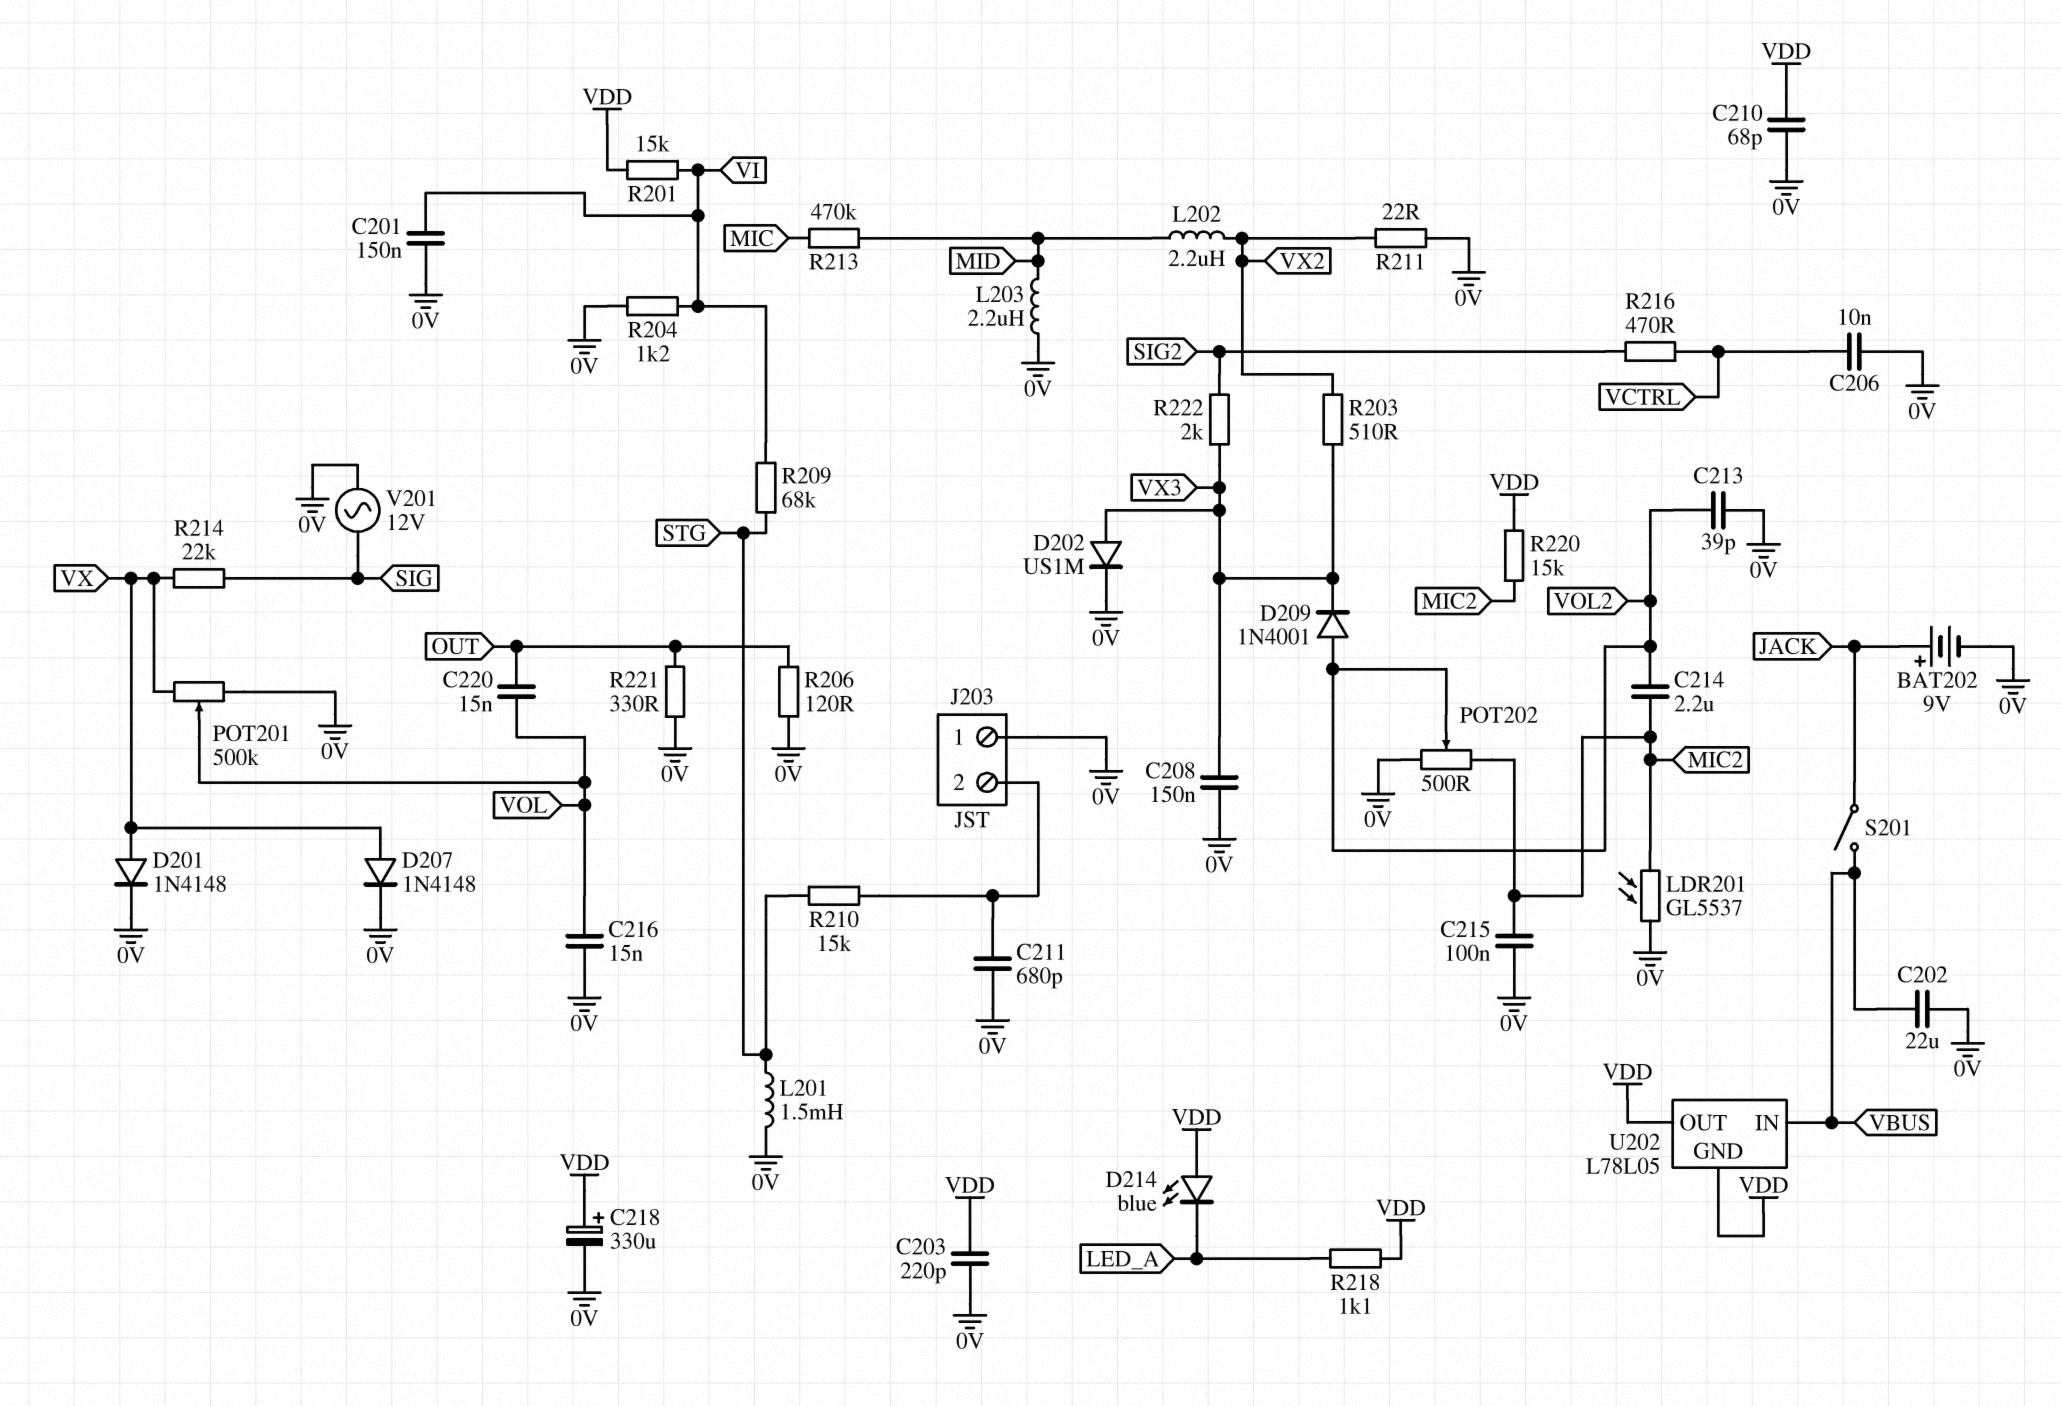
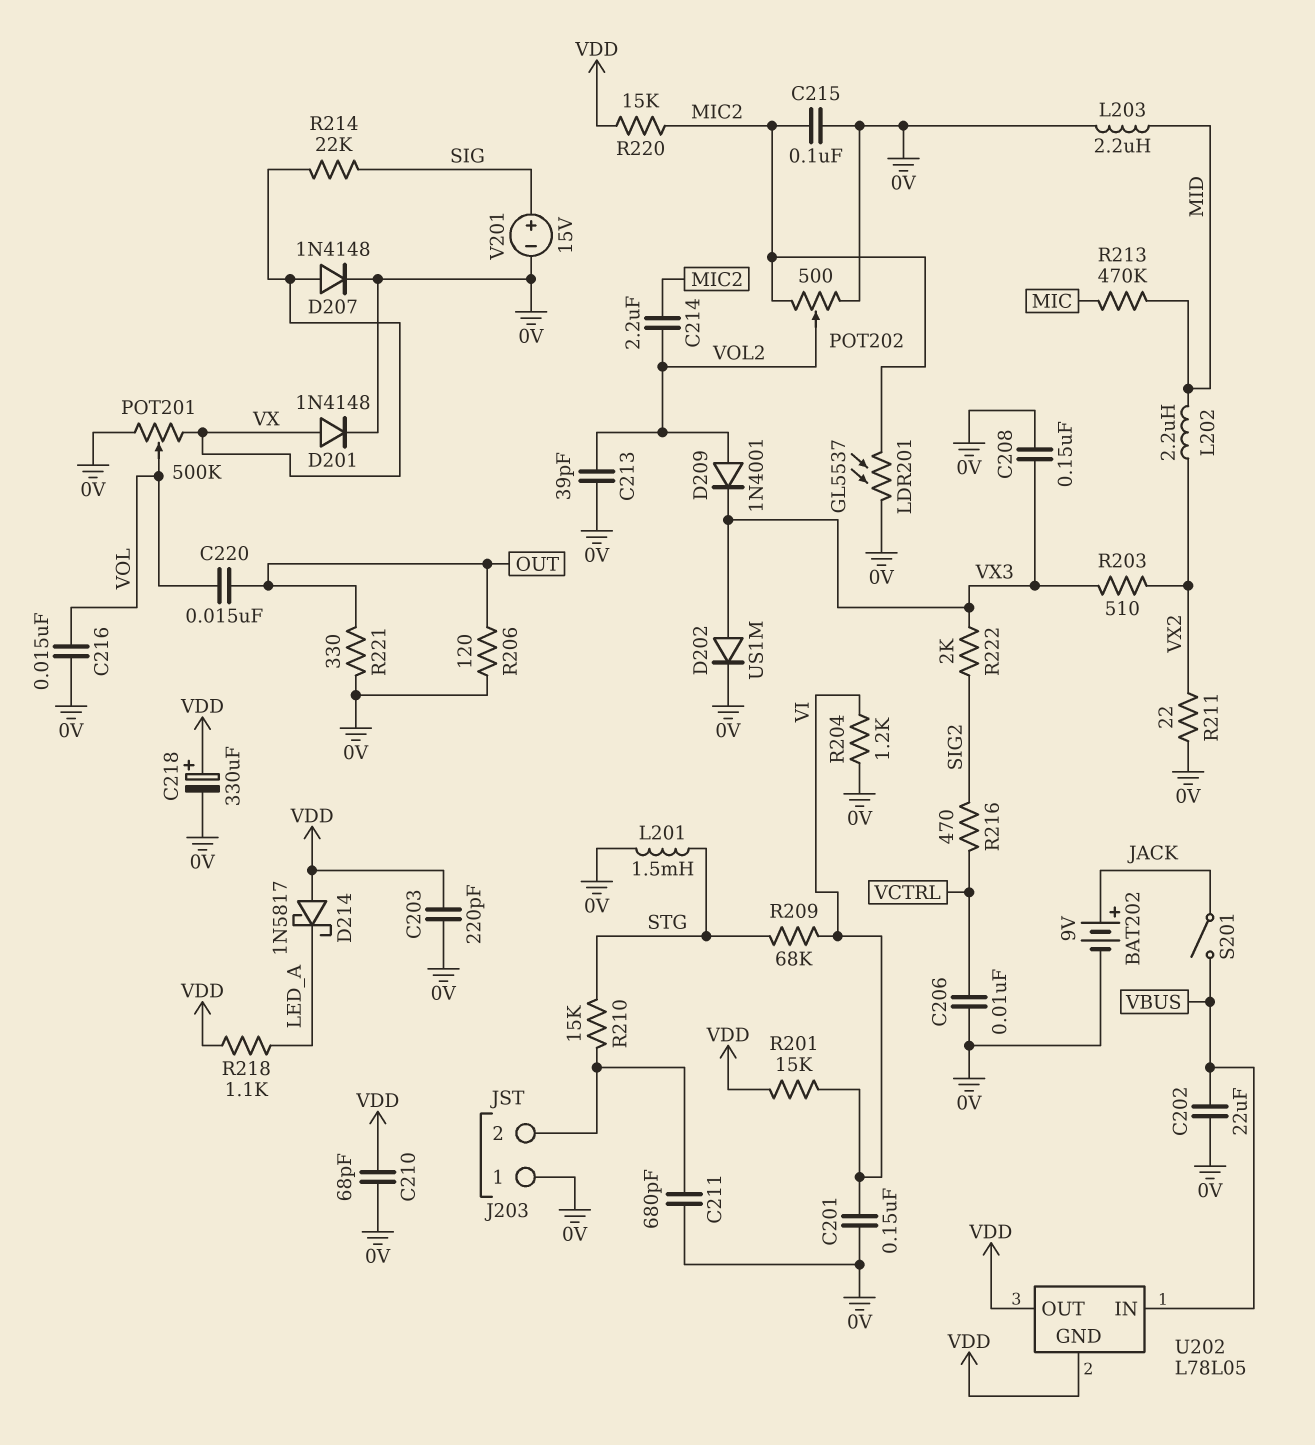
D214: LED blue (A VDD, K LED_A) -> schottky 1N5817 (A VDD, K LED_A)
V201: AC 12V (0V, SIG) -> 15V (plus SIG, minus 0V)

